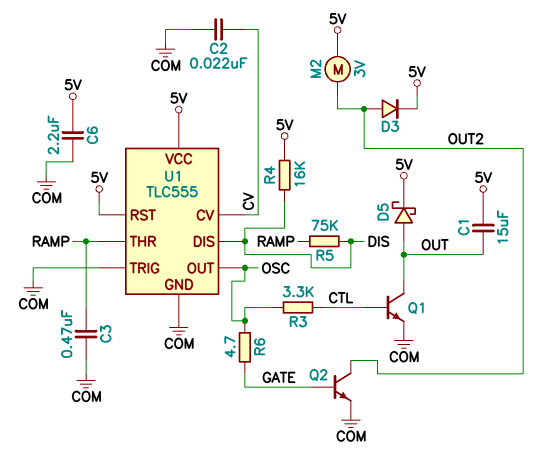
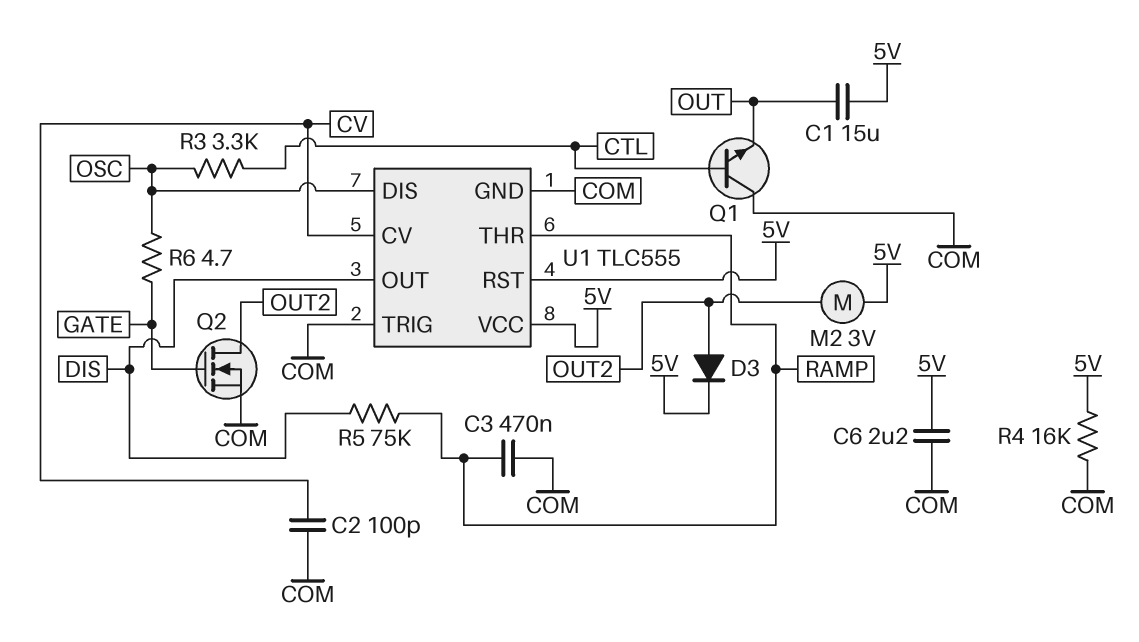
C2: 22nF (COM, CV) -> 100pF (COM, CV)
D5: schottky (A OUT, K 5V) -> none
Q1: NPN (B CTL, C OUT, E COM) -> NPN (B CTL, C COM, E OUT)
Q2: NPN (B GATE, C OUT2, E COM) -> NMOS (G GATE, D OUT2, S COM)
R4: 16k (5V, DIS) -> 16k (5V, COM)
U1 pin DIS: DIS -> OSC
U1 pin OUT: OSC -> DIS

